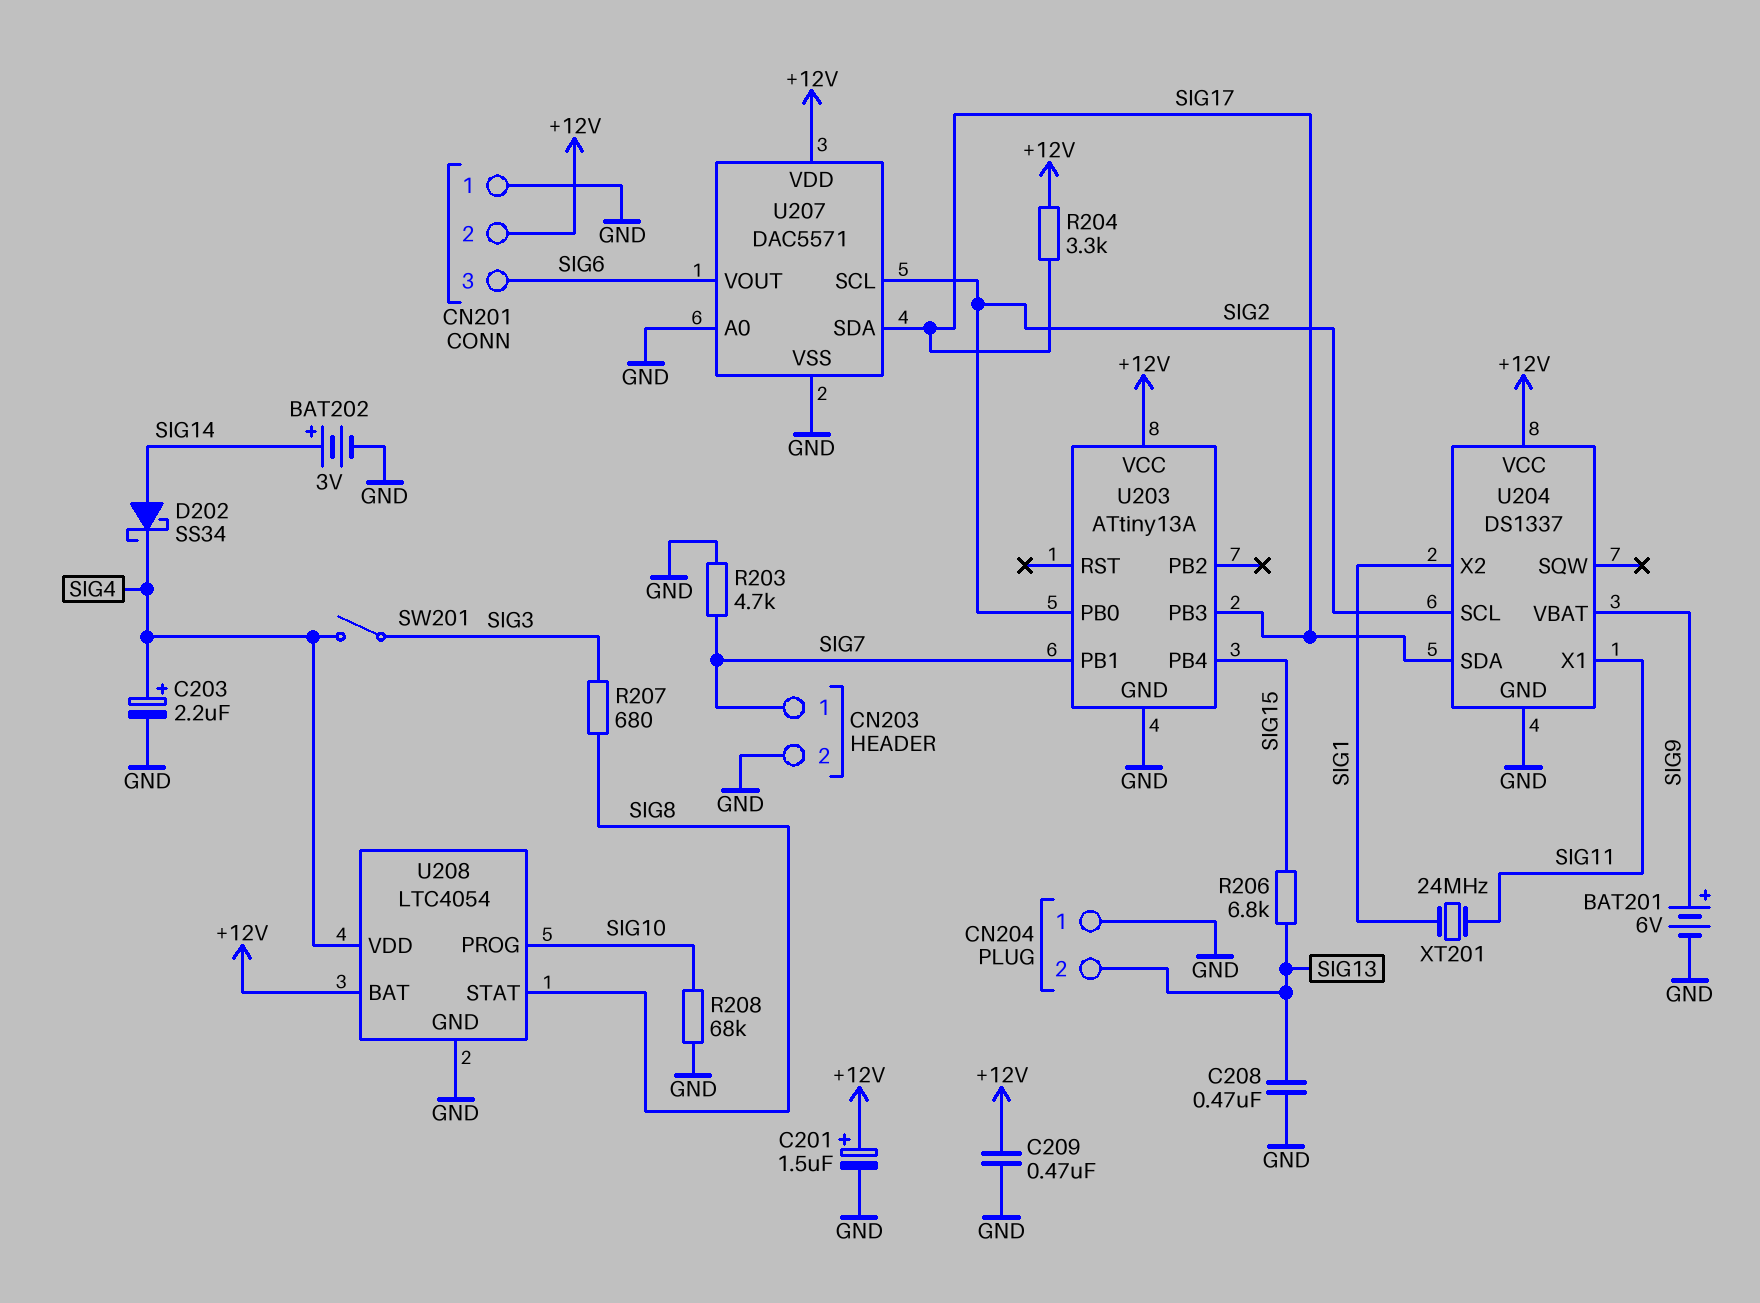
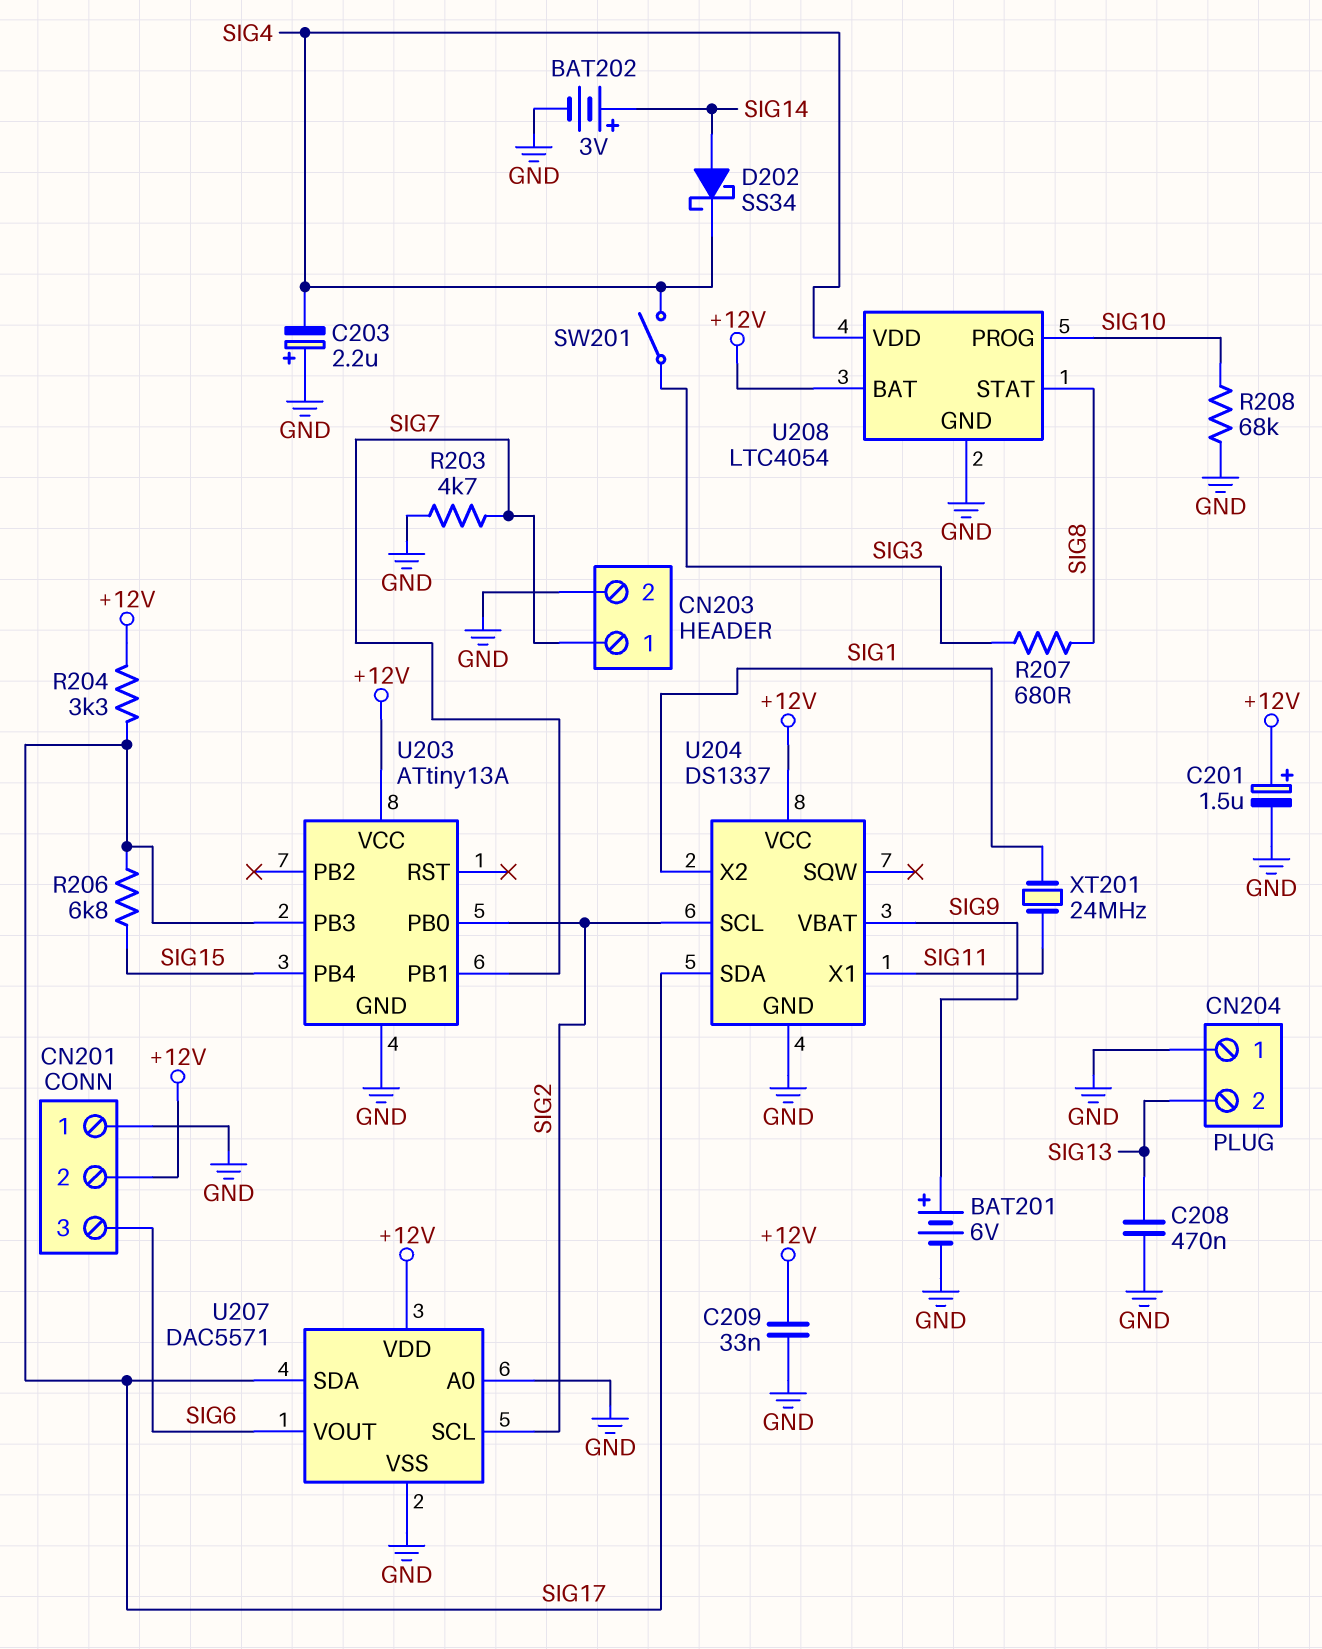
C203: 2.2uF (plus SIG4, minus GND) -> 2.2uF (plus GND, minus SIG4)
C209: 470nF (+12V, GND) -> 33nF (+12V, GND)
R206: 6.8k (SIG13, SIG15) -> 6.8k (SIG15, SIG17)

